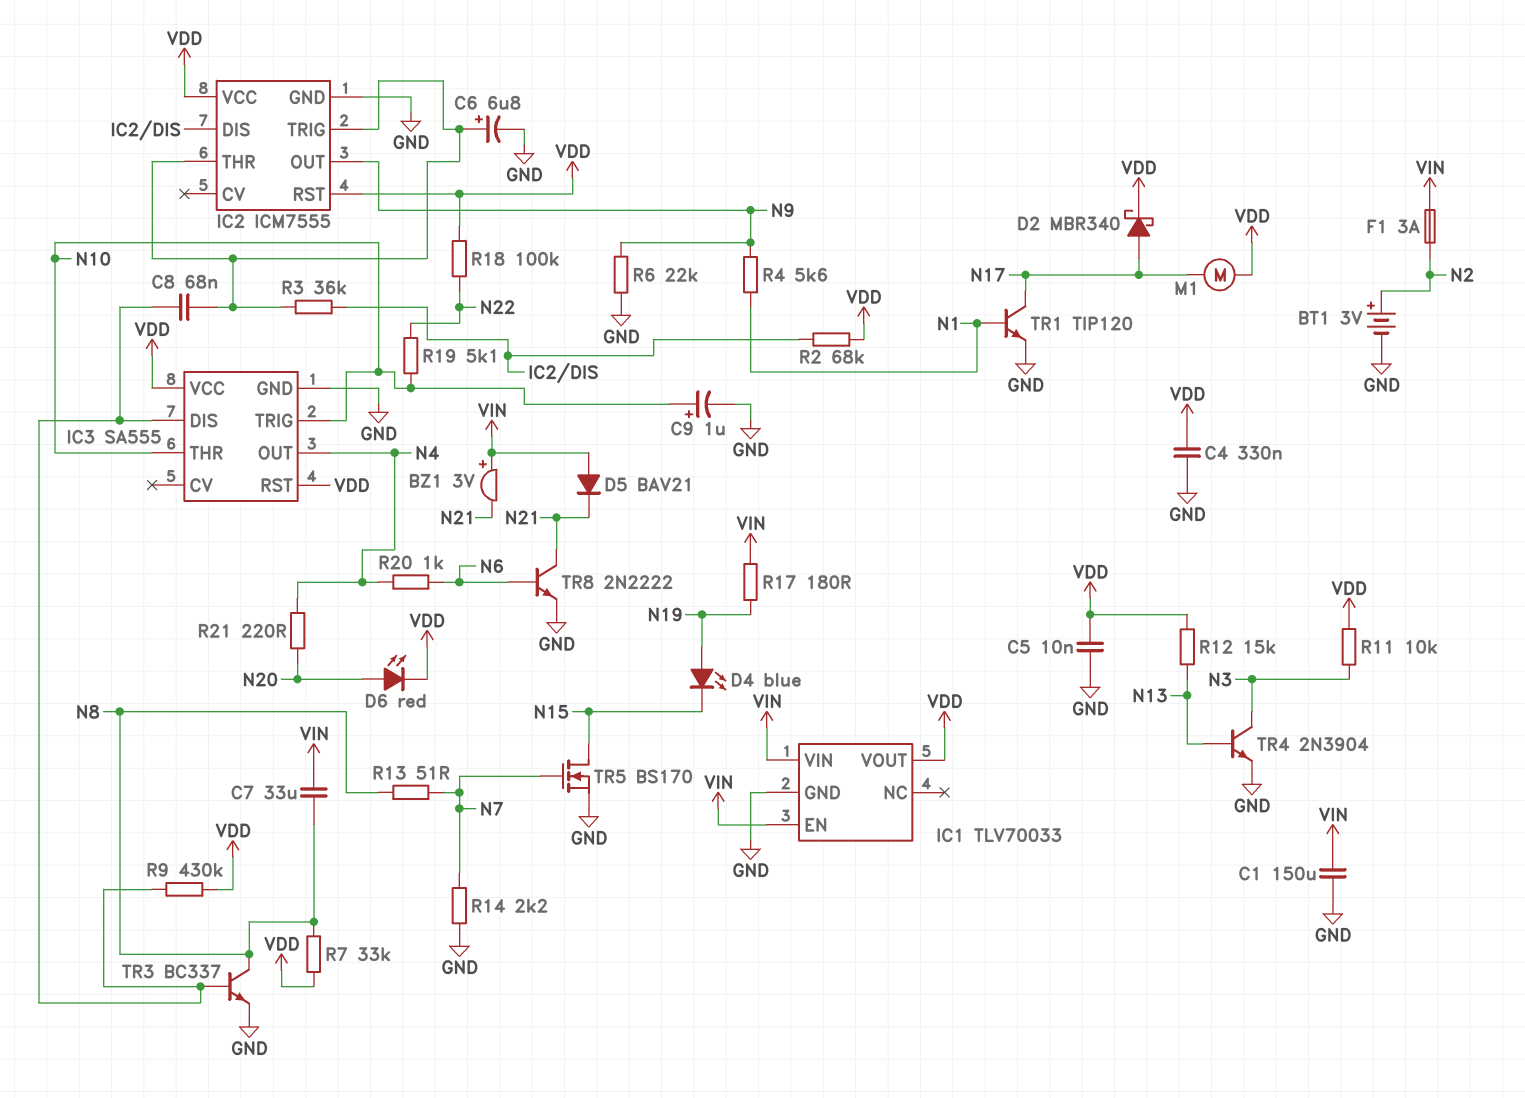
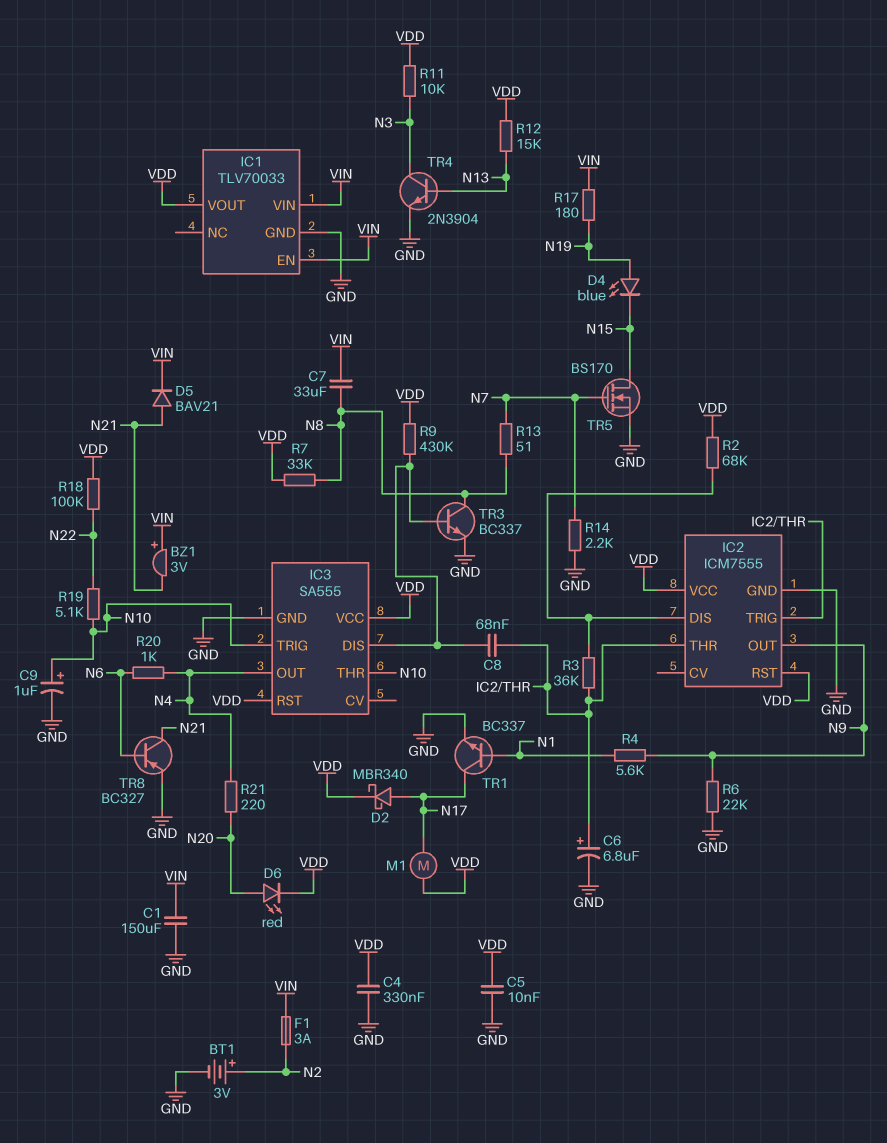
D5: diode BAV21 (A VIN, K N21) -> diode BAV21 (A N21, K VIN)
TR1: NPN TIP120 (B N1, C N17, E GND) -> NPN BC337 (B N1, C N17, E GND)
TR8: NPN 2N2222 (B N6, C N21, E GND) -> PNP BC327 (B N6, C N21, E GND)

